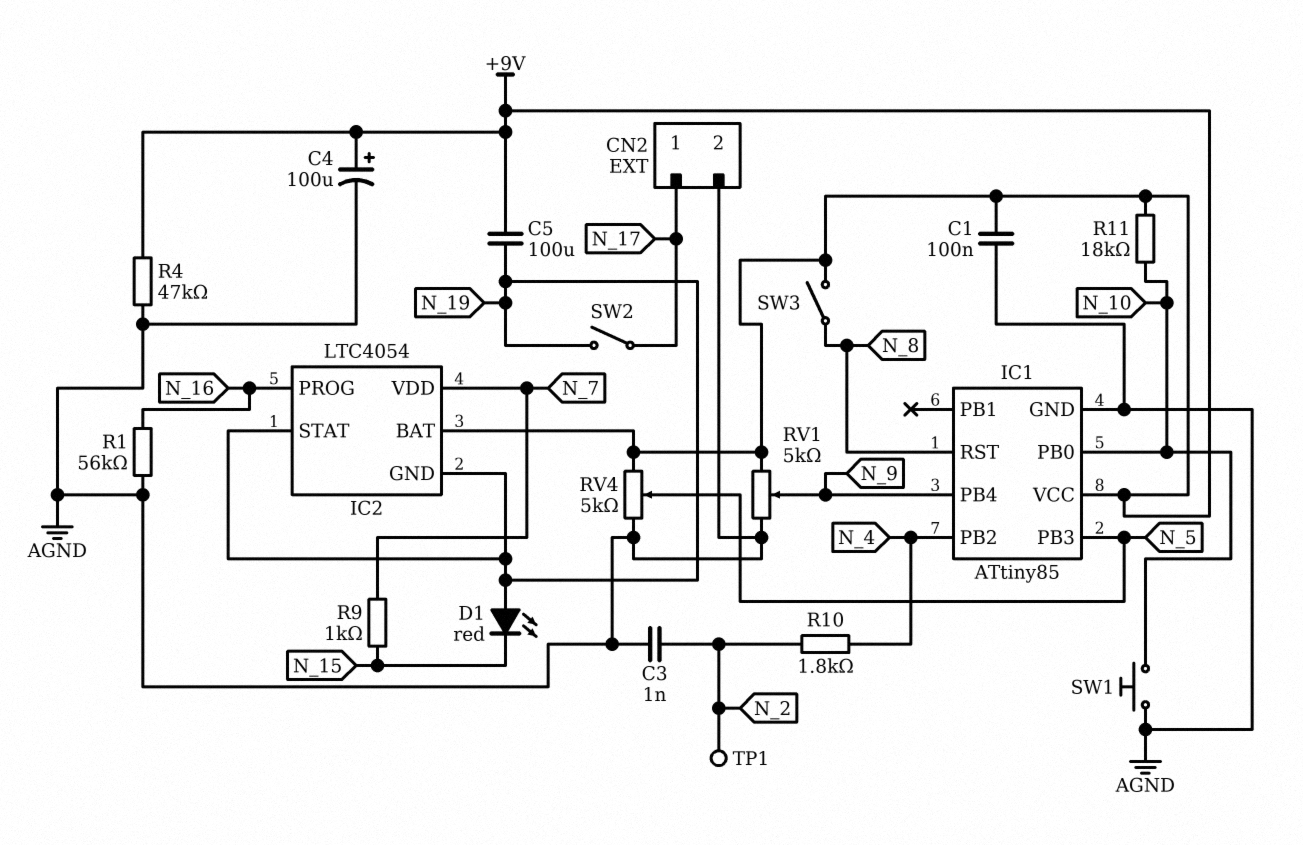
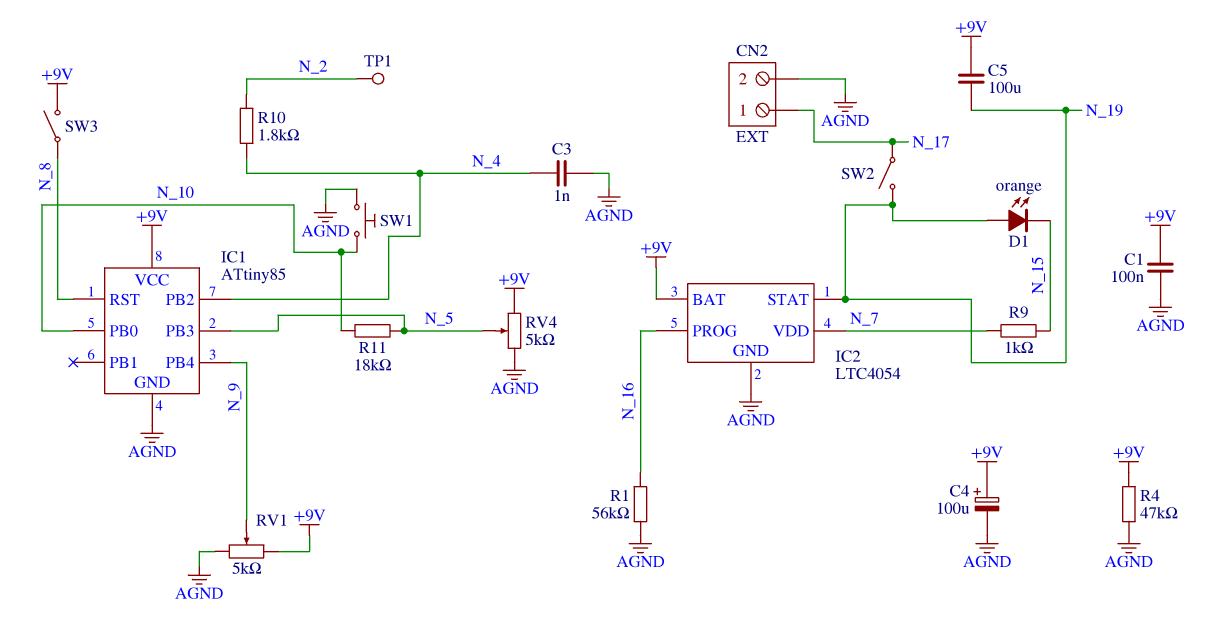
C3: 1nF (AGND, N_2) -> 1nF (AGND, N_4)
D1: LED red (A N_19, K N_15) -> LED orange (A N_19, K N_15)
IC2 pin GND: N_19 -> AGND
R11: 18k (+9V, N_10) -> 18k (N_5, N_10)

